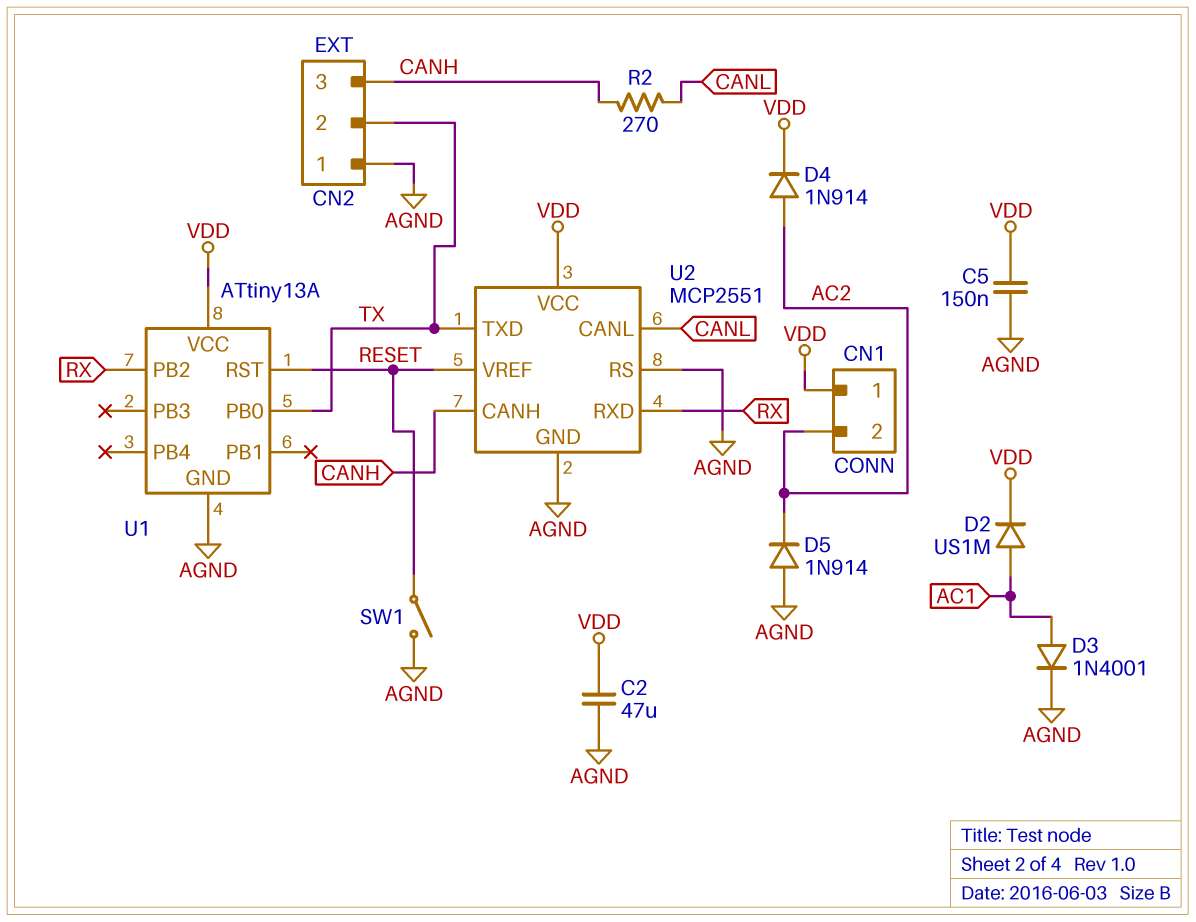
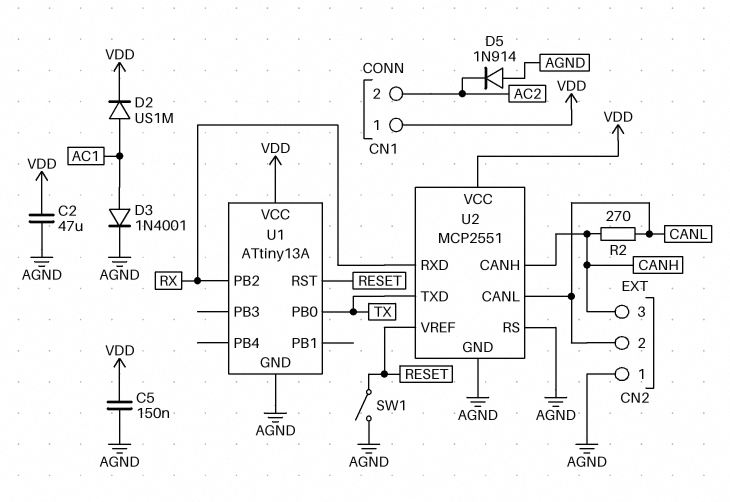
CN2 pin 2: TX -> CANL
D4: diode 1N914 (A AC2, K VDD) -> none

